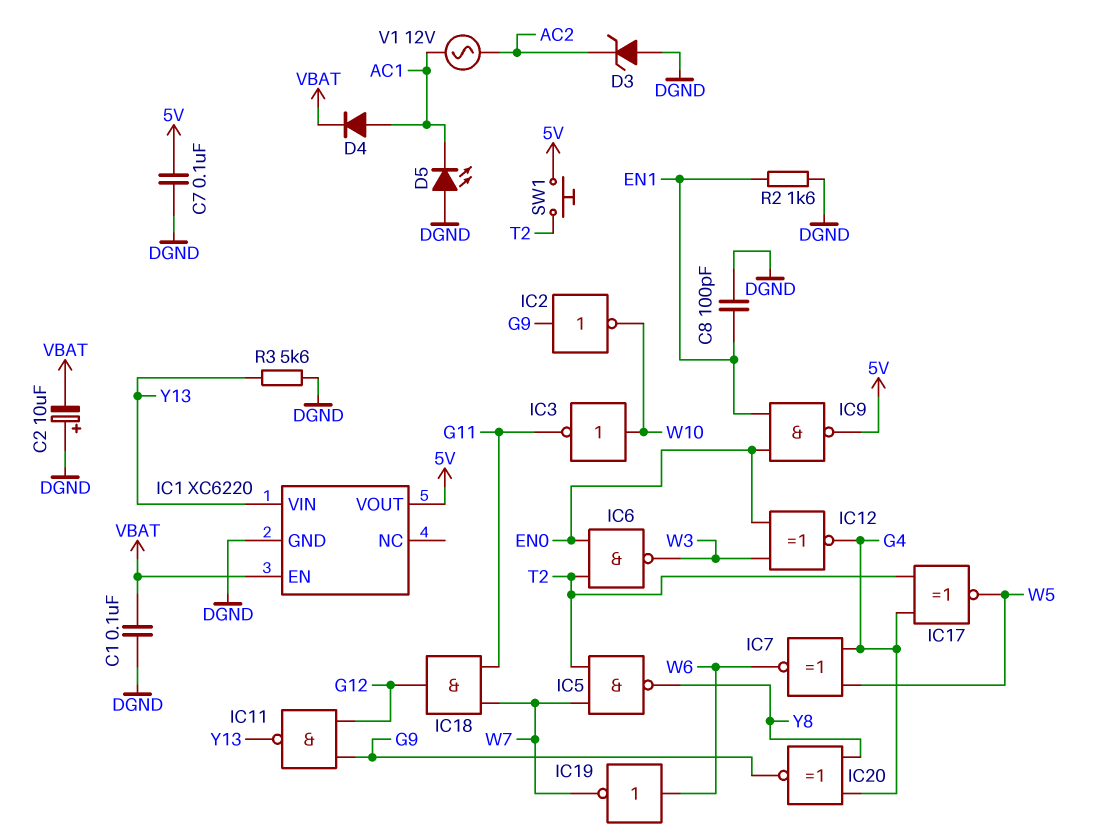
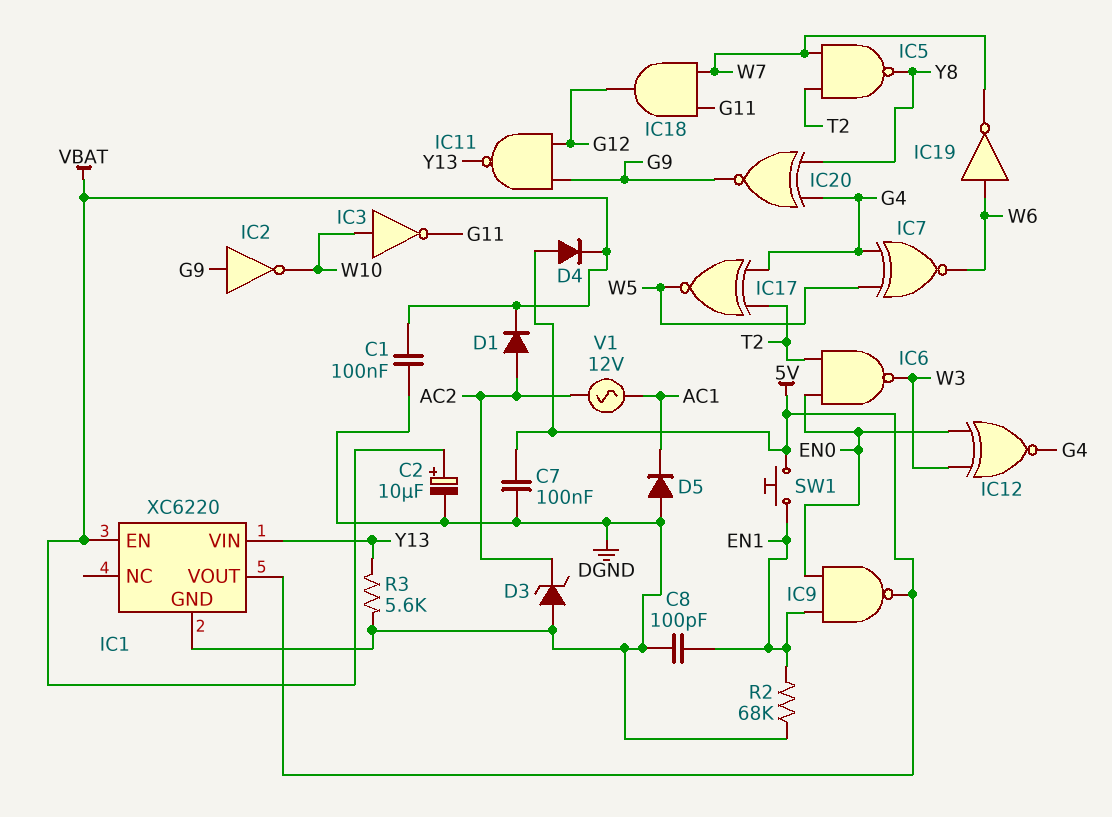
C2: 10uF (plus DGND, minus VBAT) -> 10uF (plus VBAT, minus DGND)
D1: none -> diode (A AC2, K VBAT)
D4: diode (A AC1, K VBAT) -> diode (A 5V, K VBAT)
D5: LED (A DGND, K AC1) -> diode (A DGND, K AC1)
R2: 1.6k (DGND, EN1) -> 68k (DGND, EN1)
SW1: button (5V, T2) -> button (5V, EN1)

